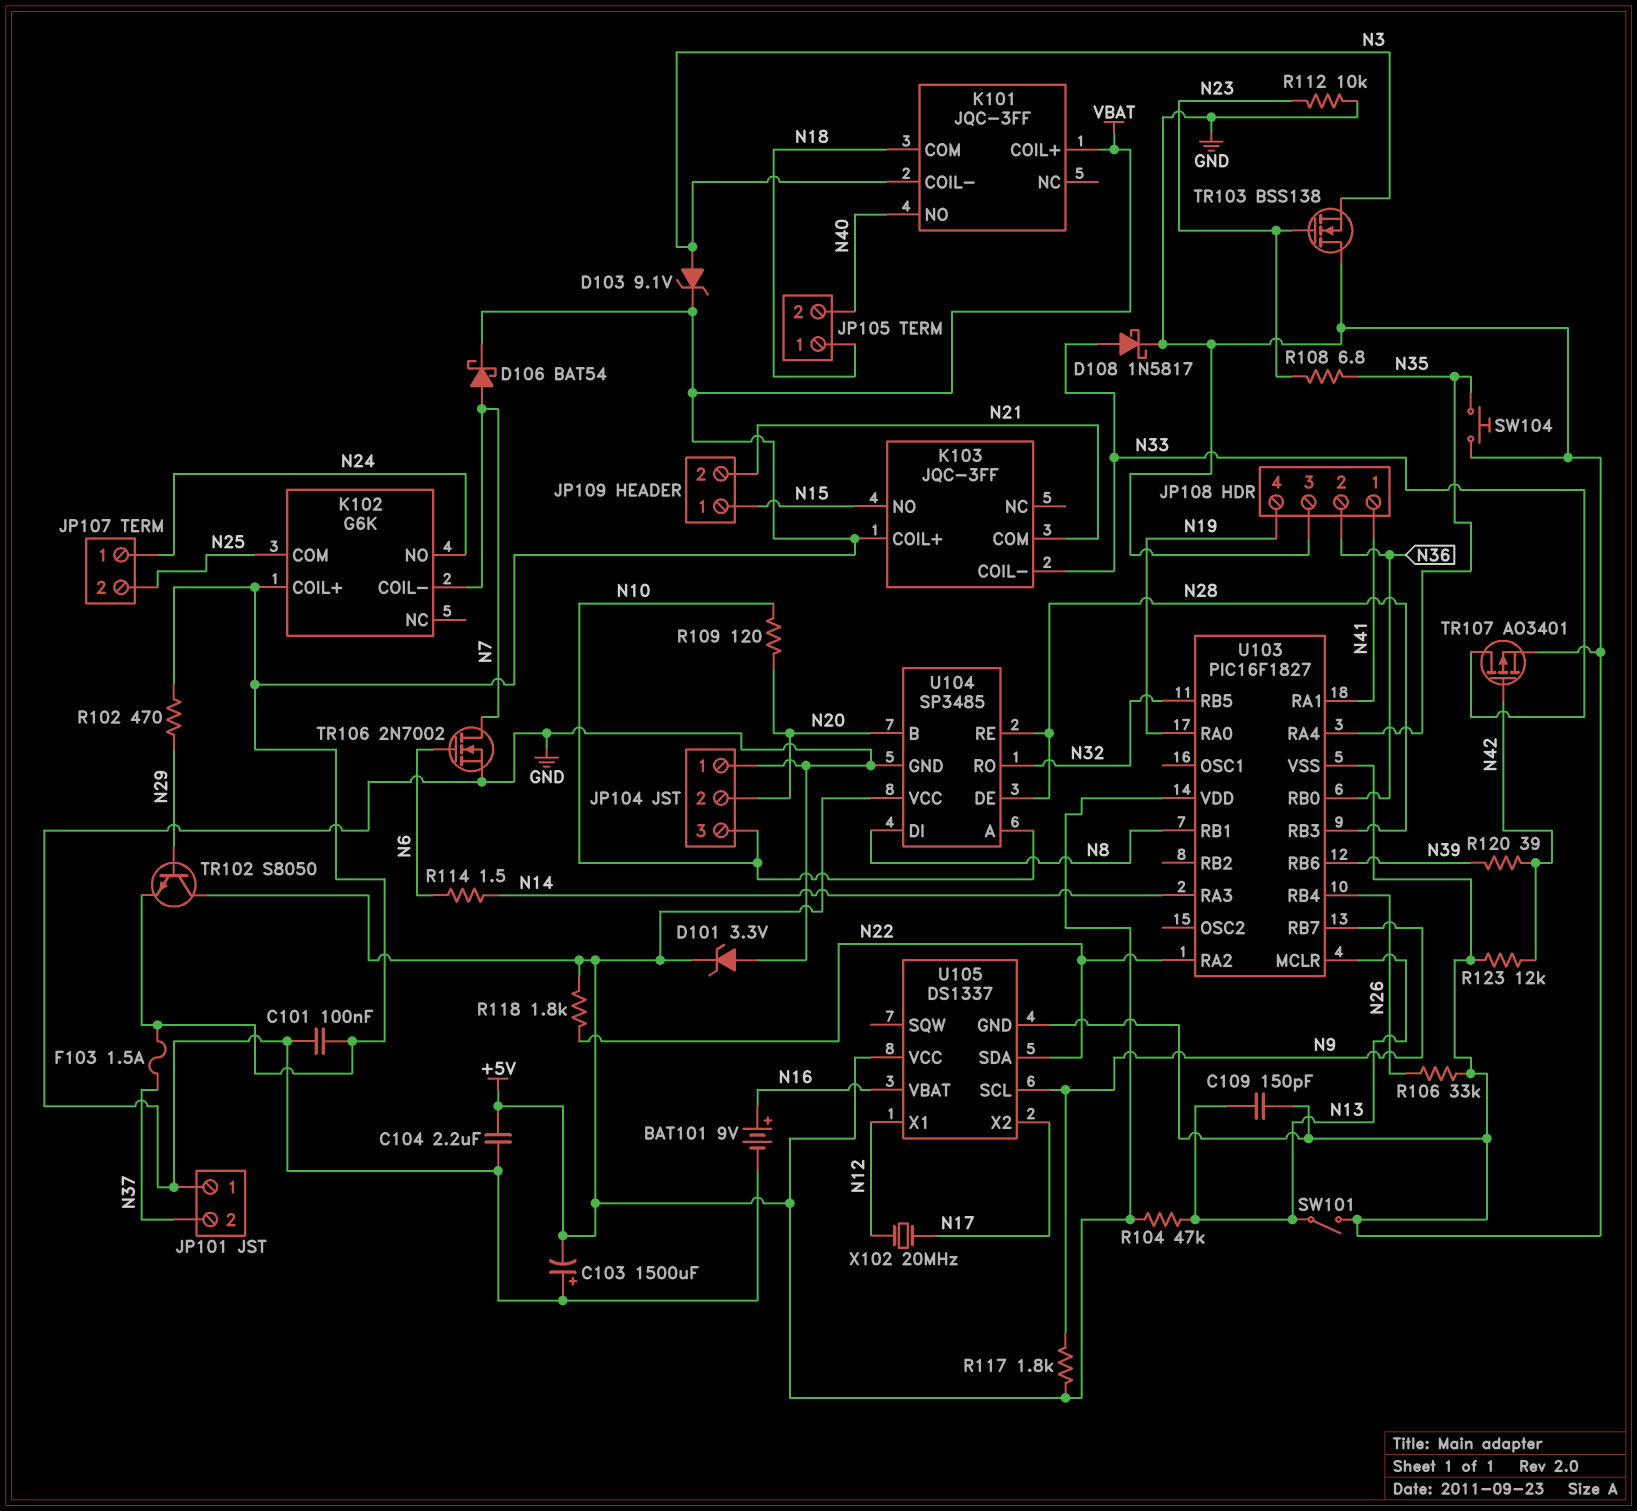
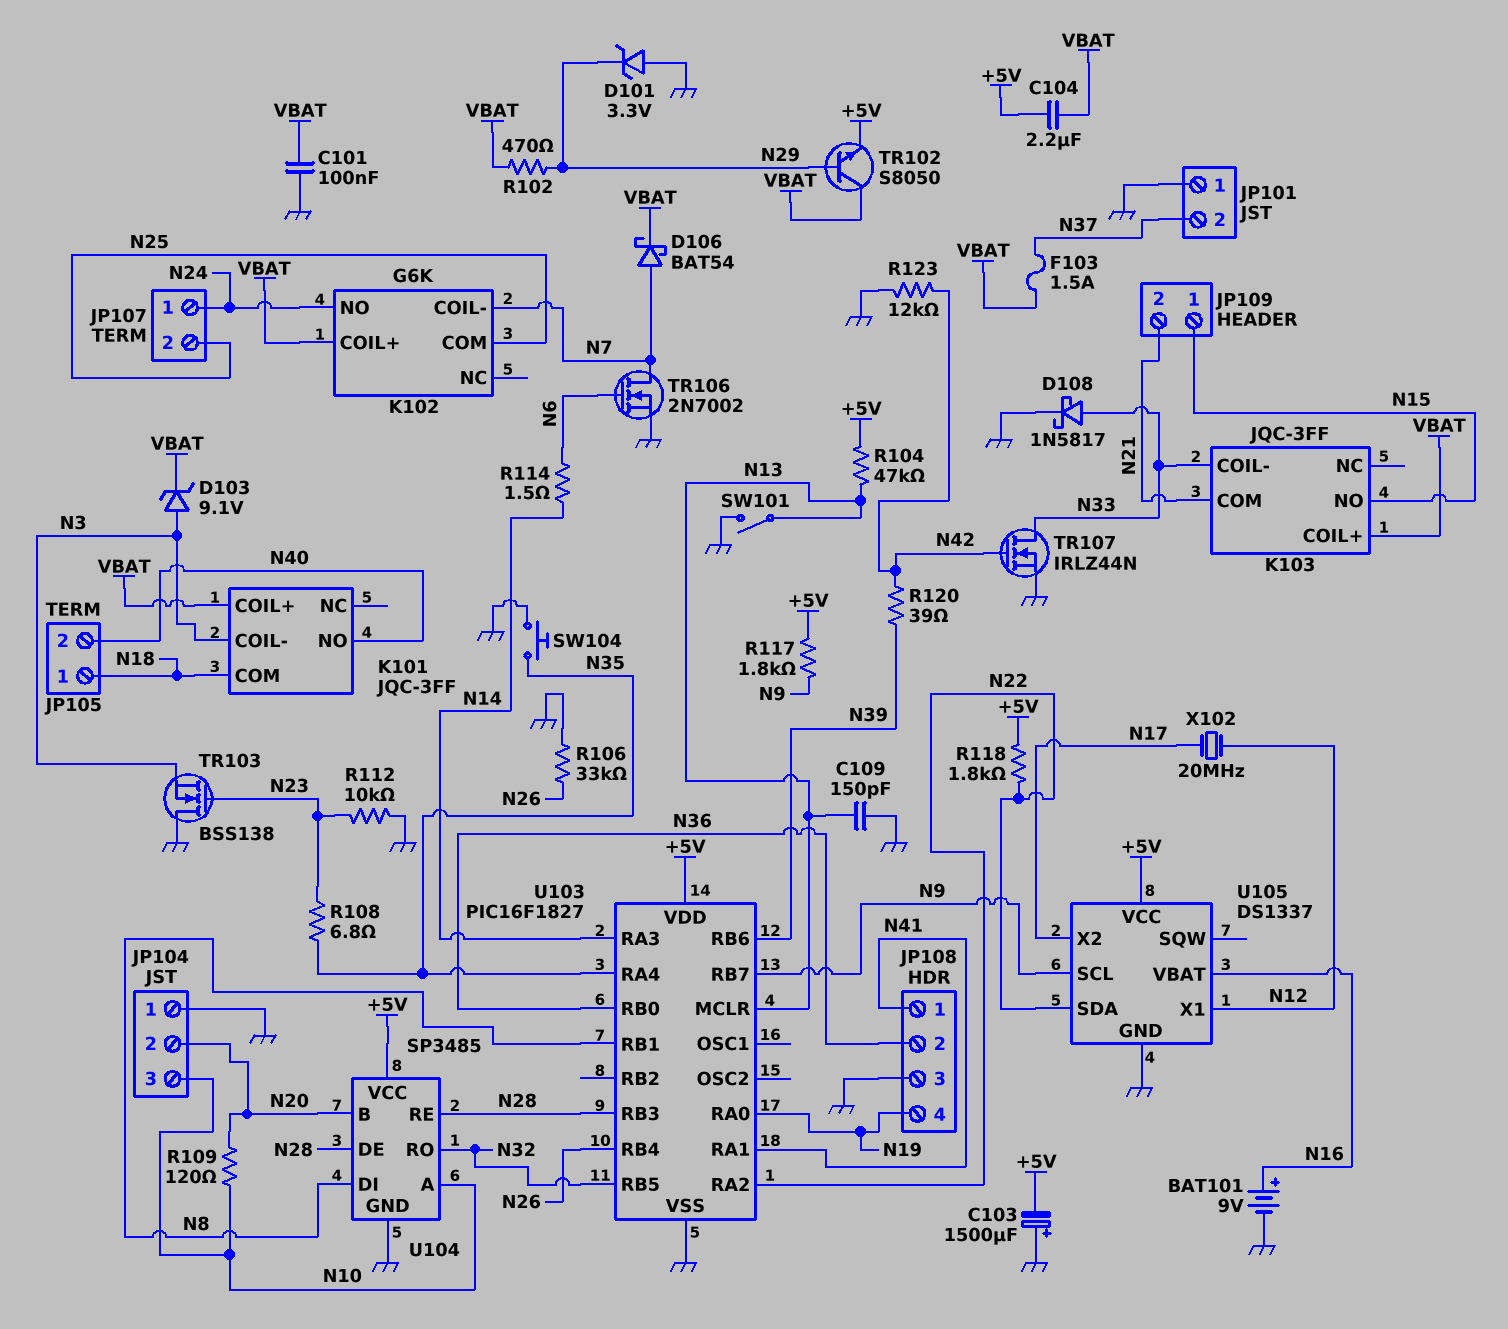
C104: 2.2uF (+5V, GND) -> 2.2uF (+5V, VBAT)
D101: zener 3.3V (A GND, K +5V) -> zener 3.3V (A GND, K N29)
TR102: NPN S8050 (B N29, C +5V, E VBAT) -> NPN S8050 (B N29, C VBAT, E +5V)
TR107: PMOS AO3401 (G N42, D N33, S GND) -> NMOS IRLZ44N (G N42, D N33, S GND)

